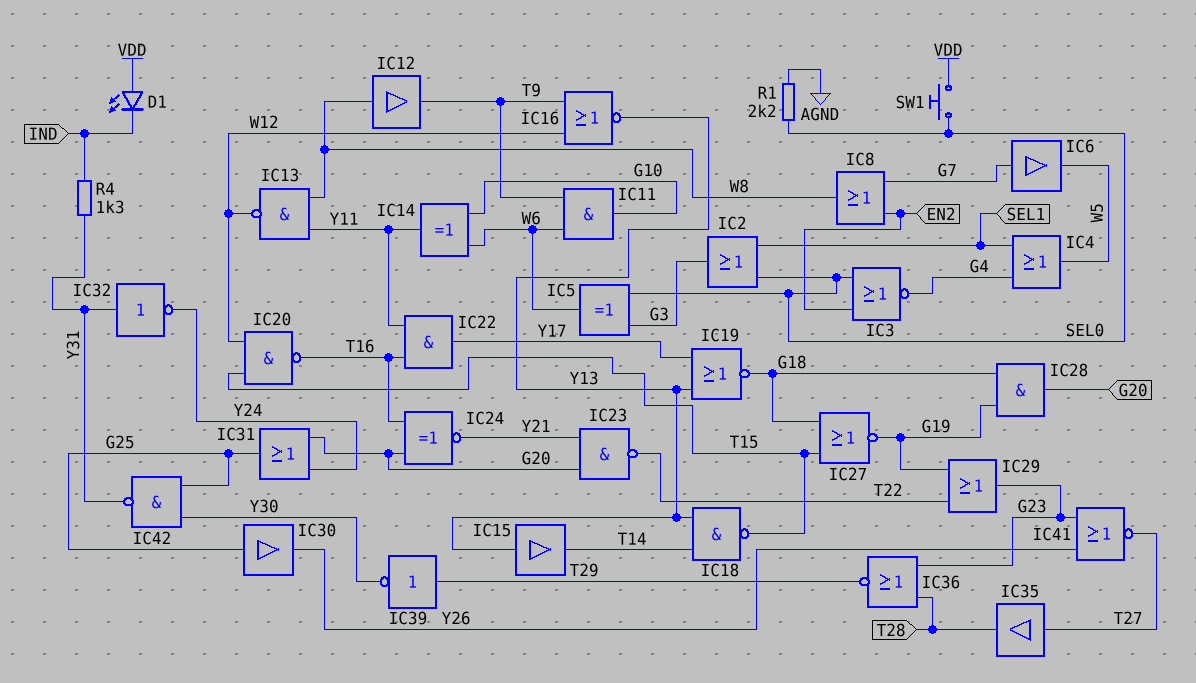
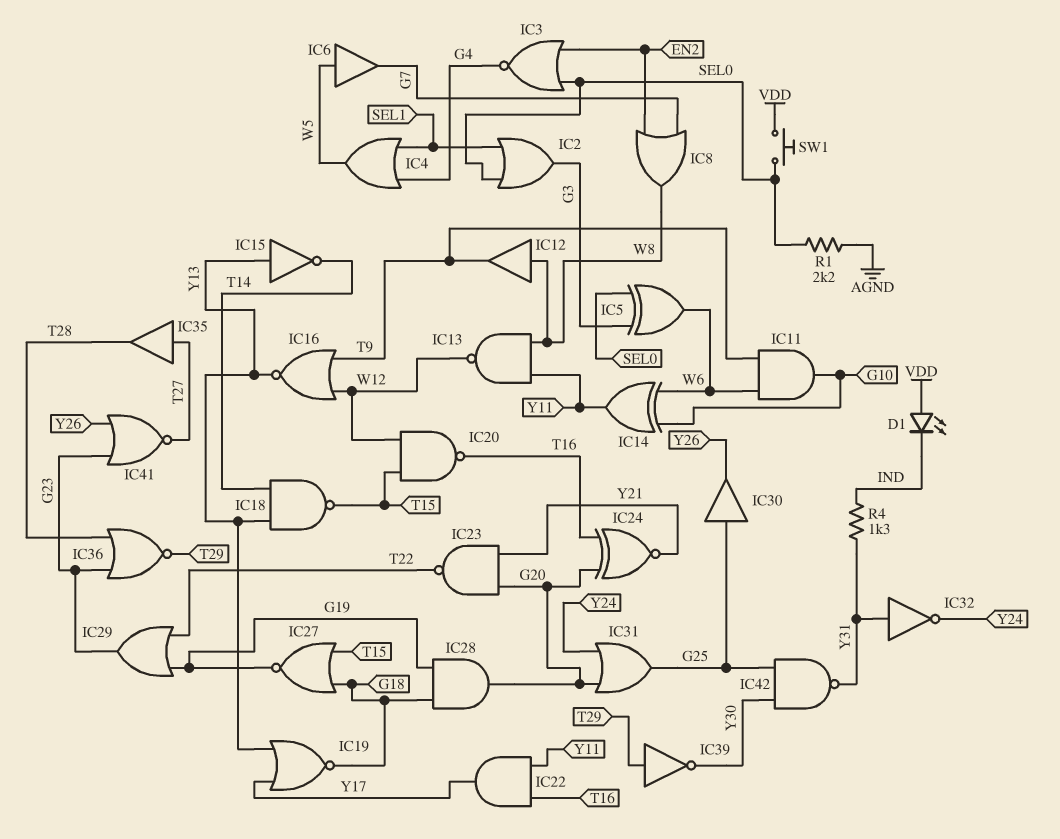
IC6: buffer (in G7, out W5) -> buffer (in W5, out G7)
IC15: buffer (in Y13, out T14) -> NOT (in Y13, out T14)

